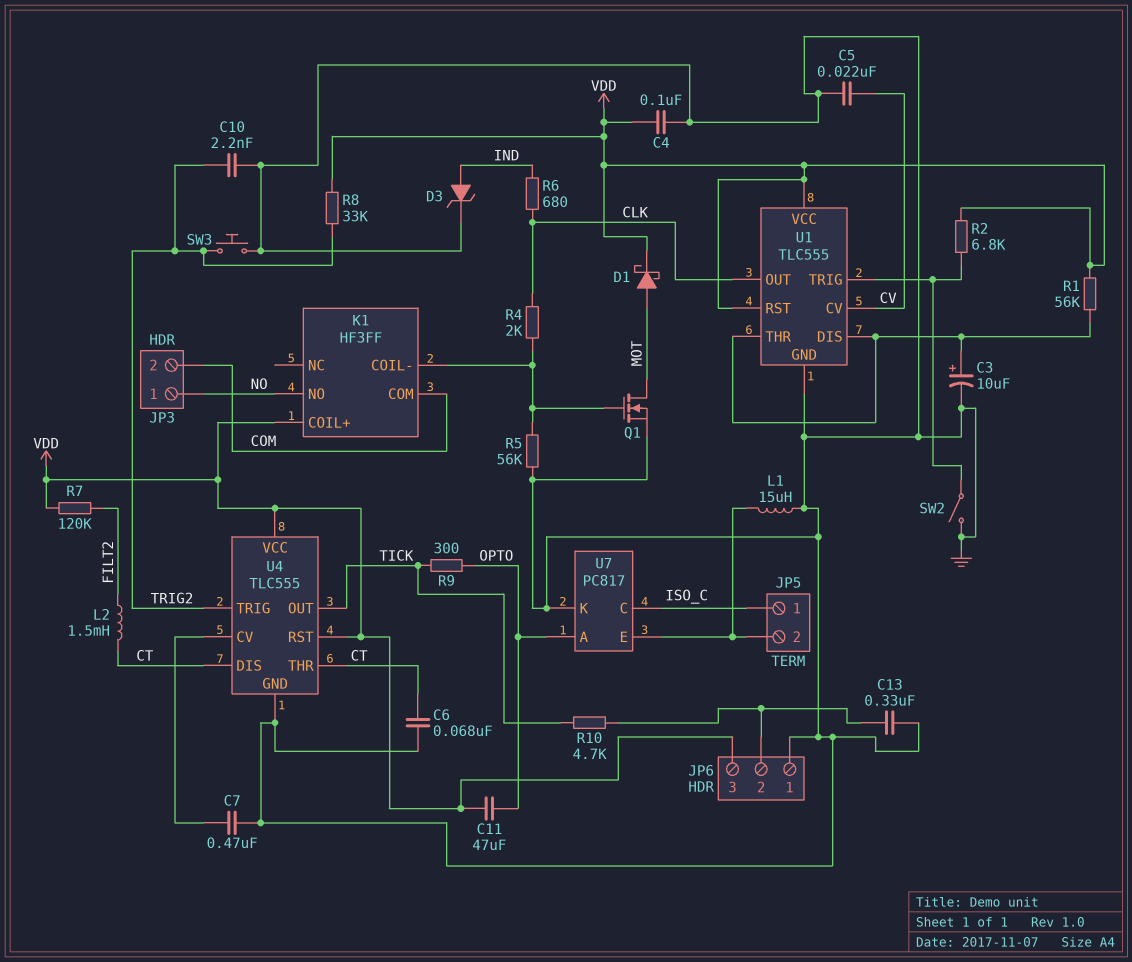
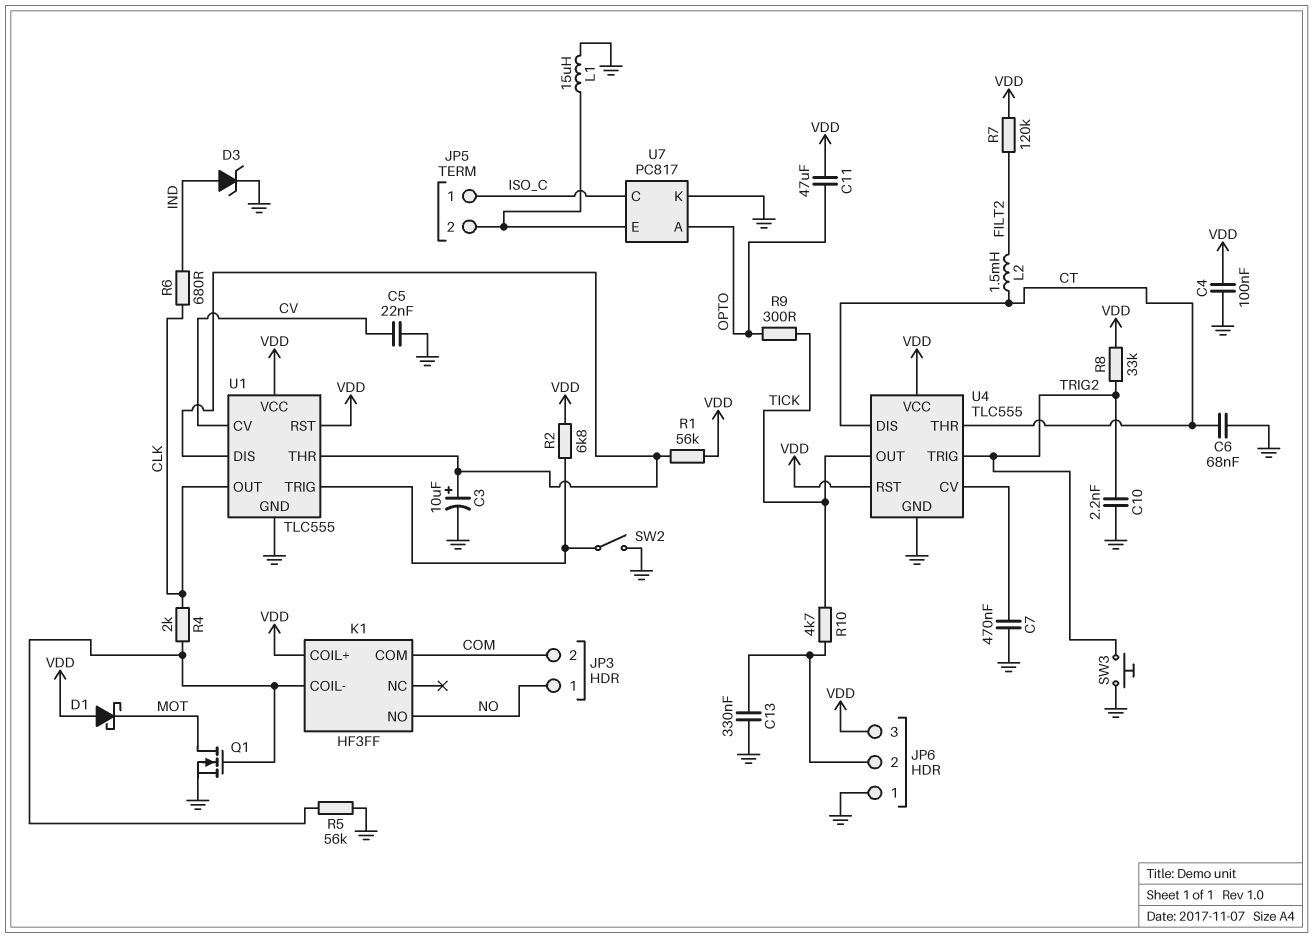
D1: schottky (A MOT, K VDD) -> schottky (A VDD, K MOT)

